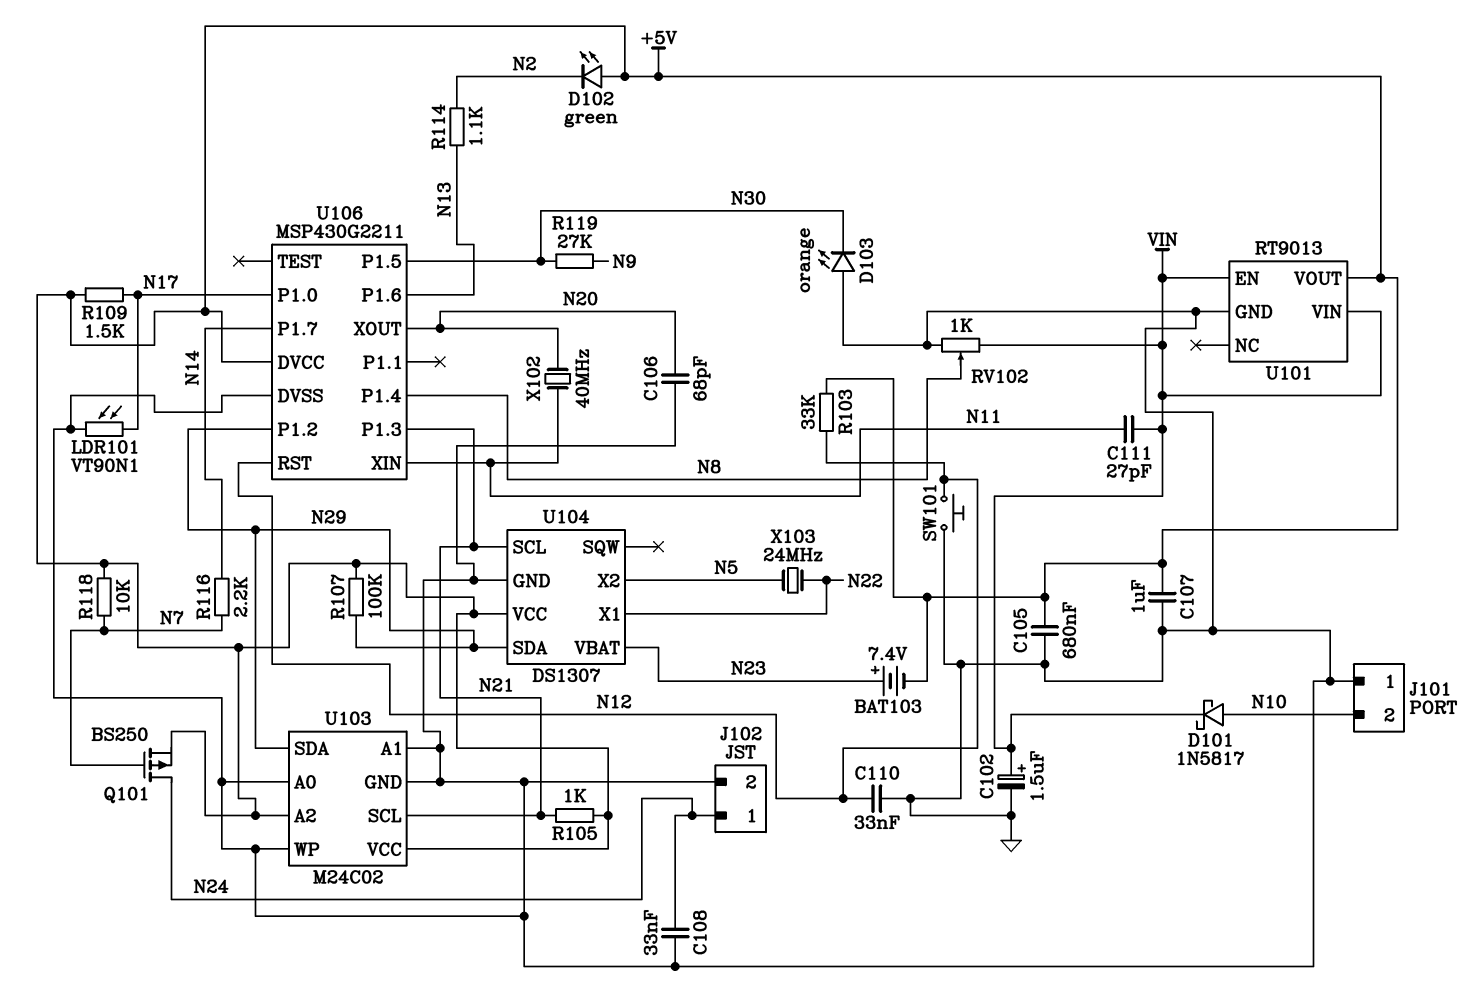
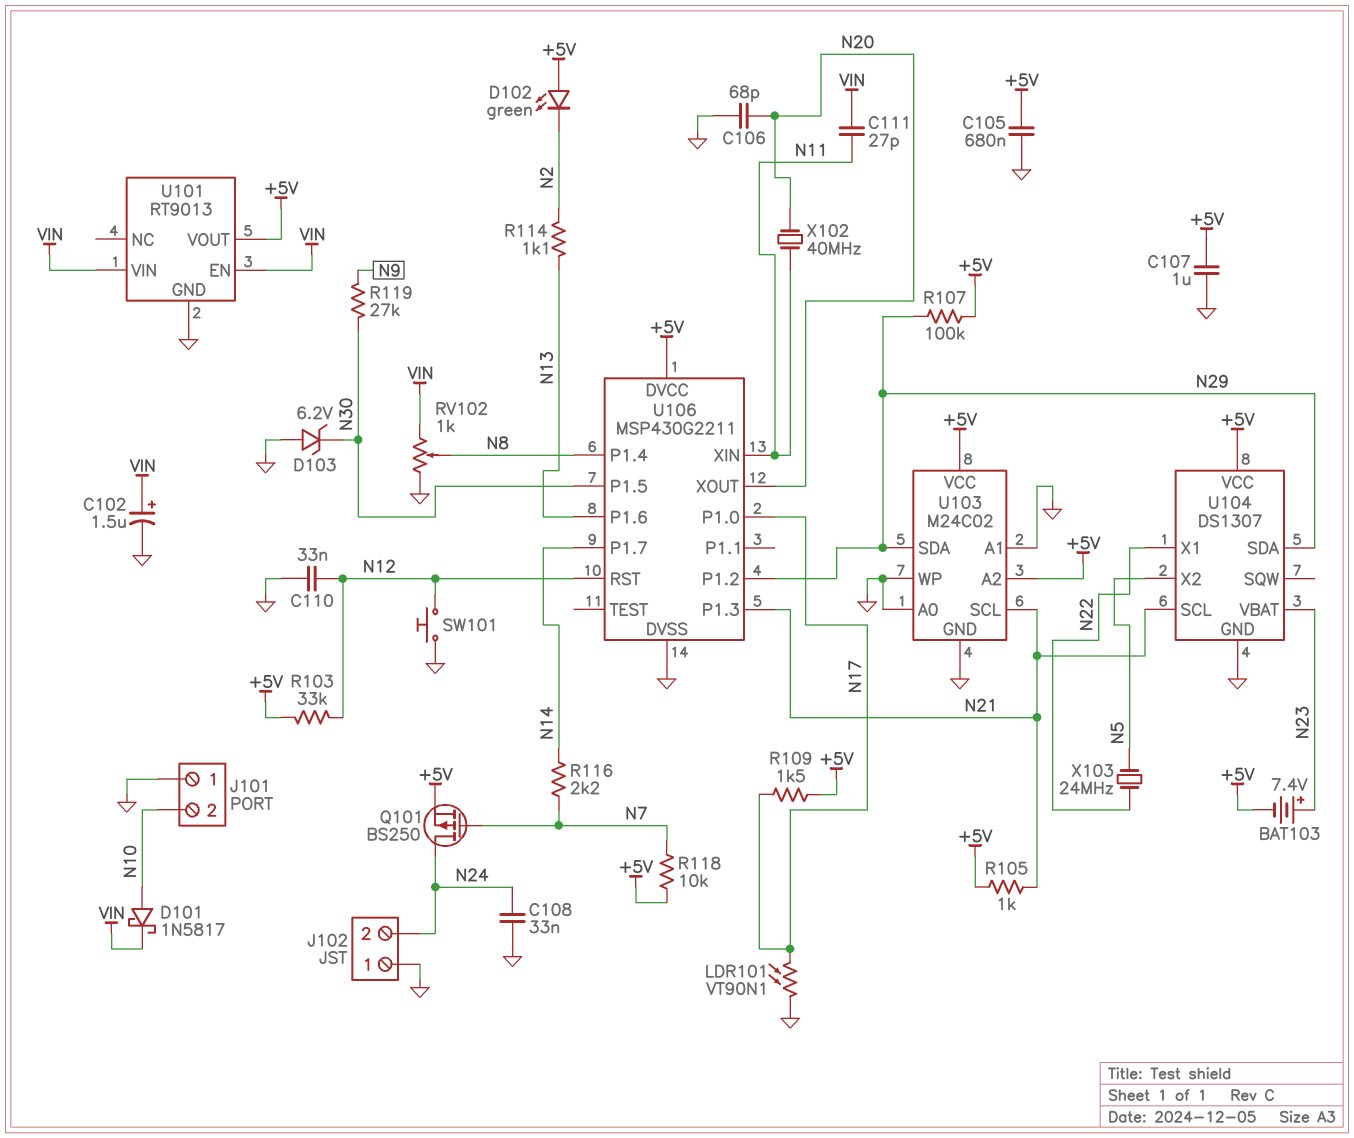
D103: LED orange (A GND, K N30) -> zener 6.2V (A GND, K N30)
J102 pin 1: N24 -> GND
J102 pin 2: GND -> N24

